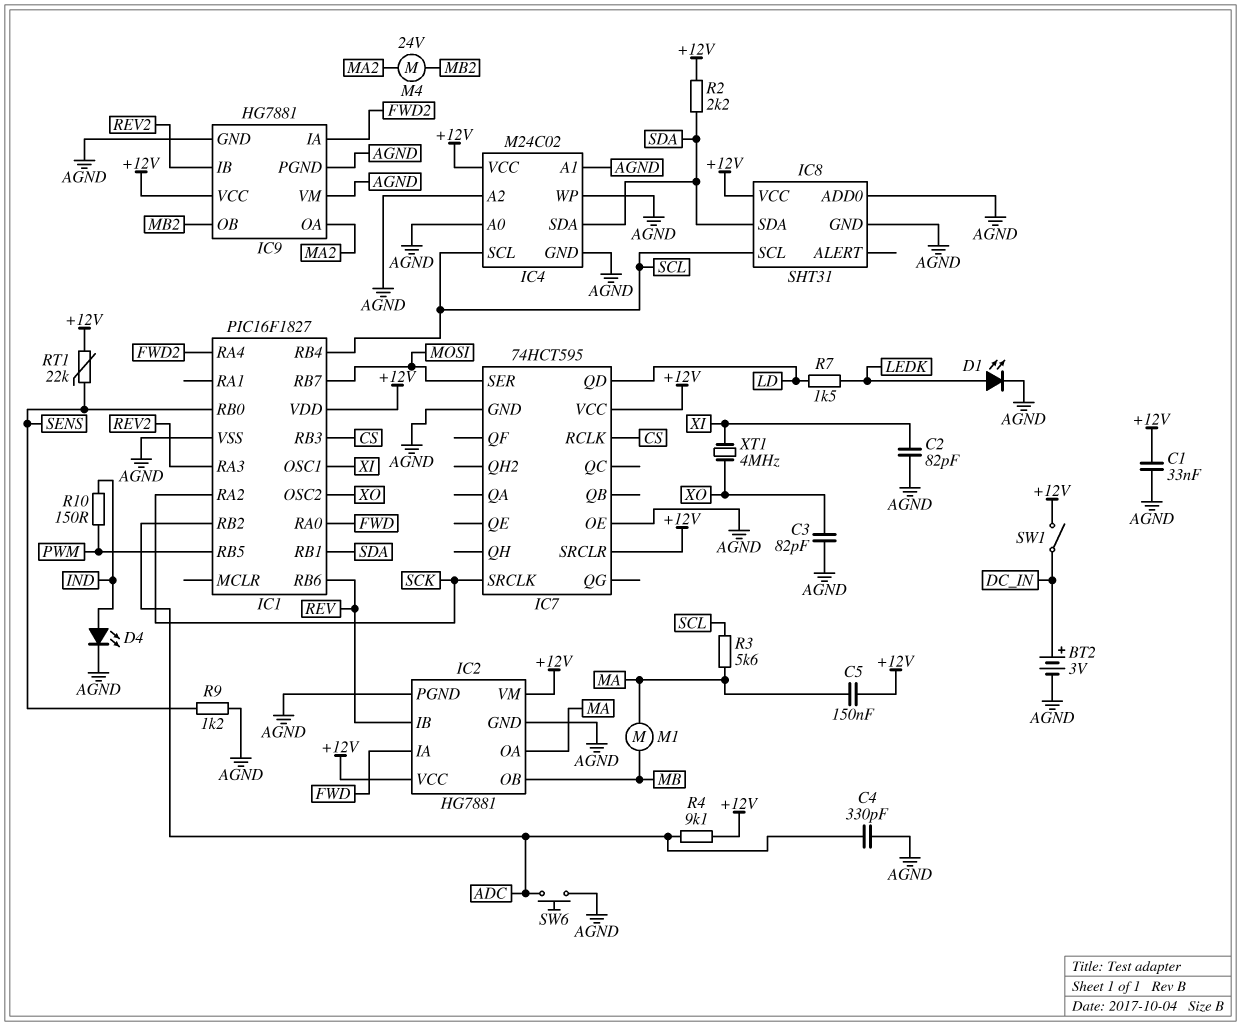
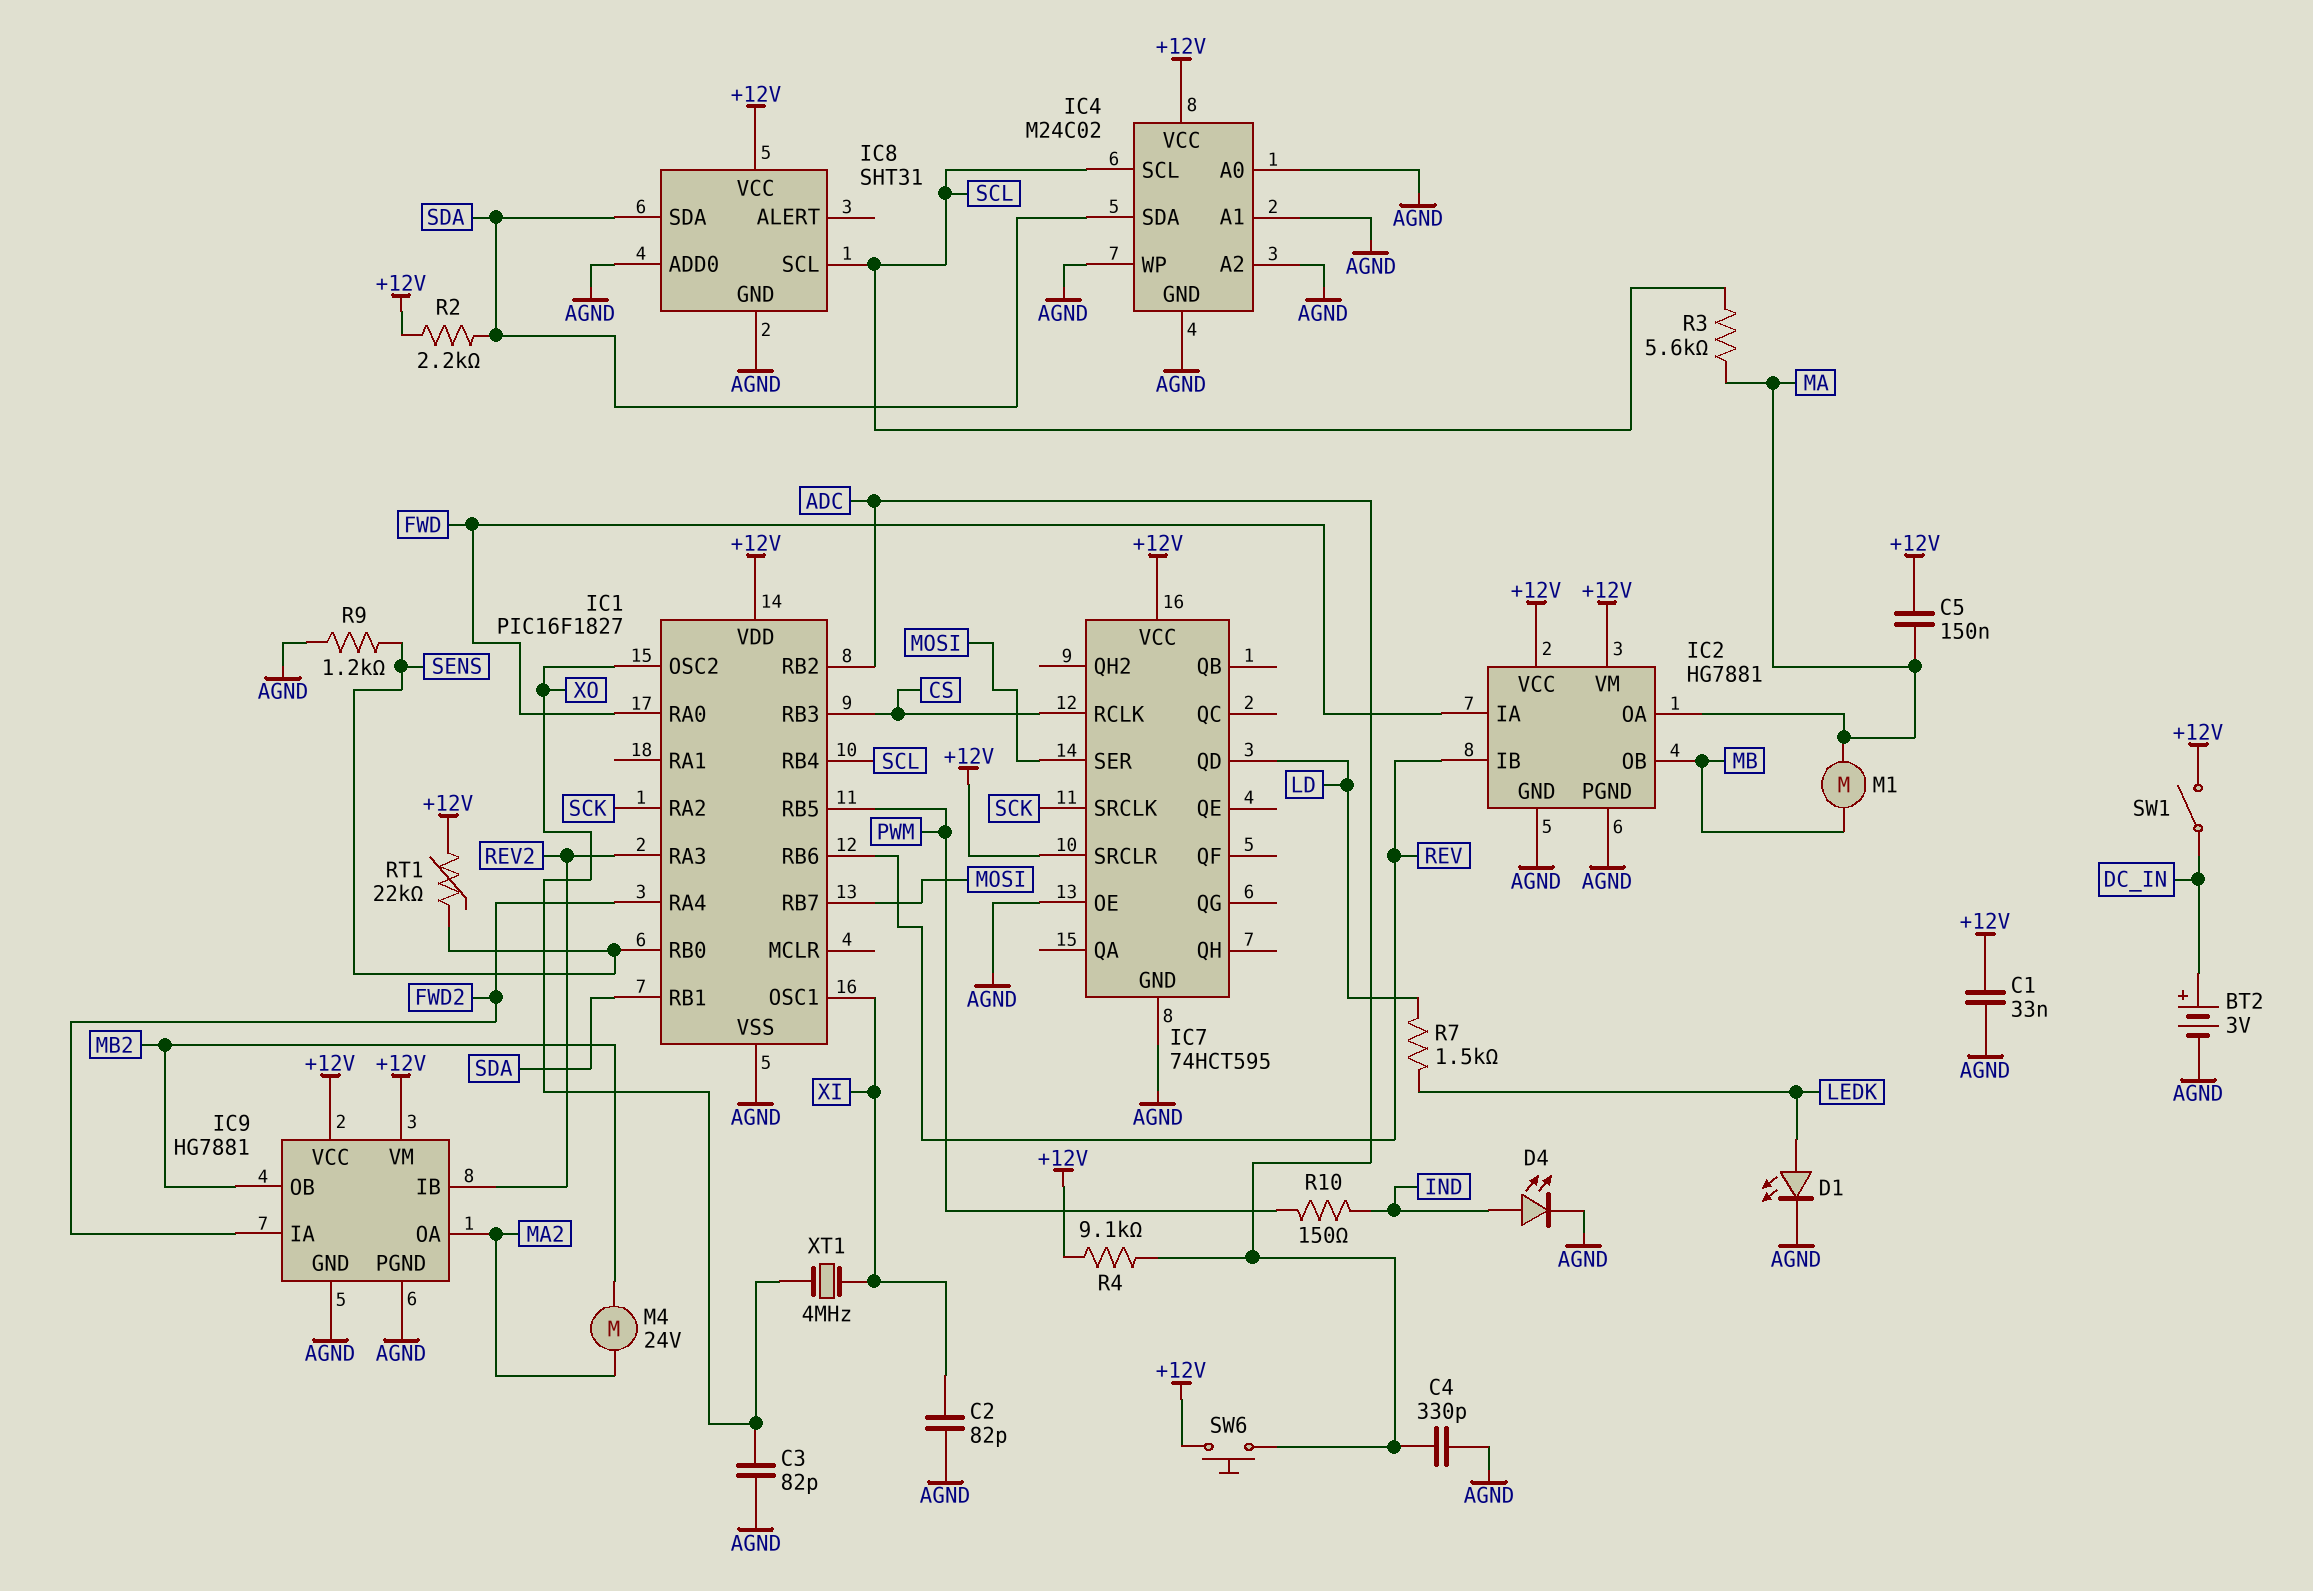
IC9 pin VM: AGND -> +12V
SW6: button (ADC, AGND) -> button (+12V, ADC)

